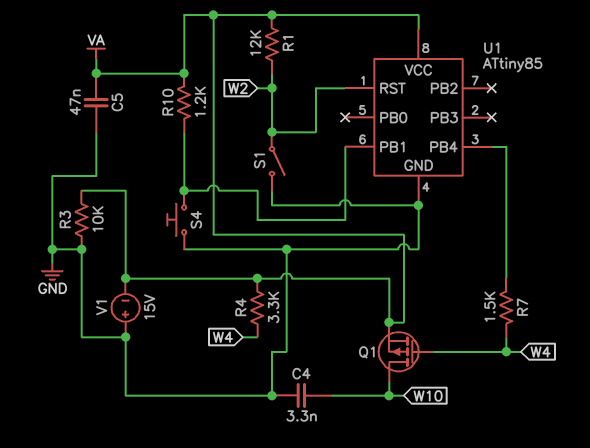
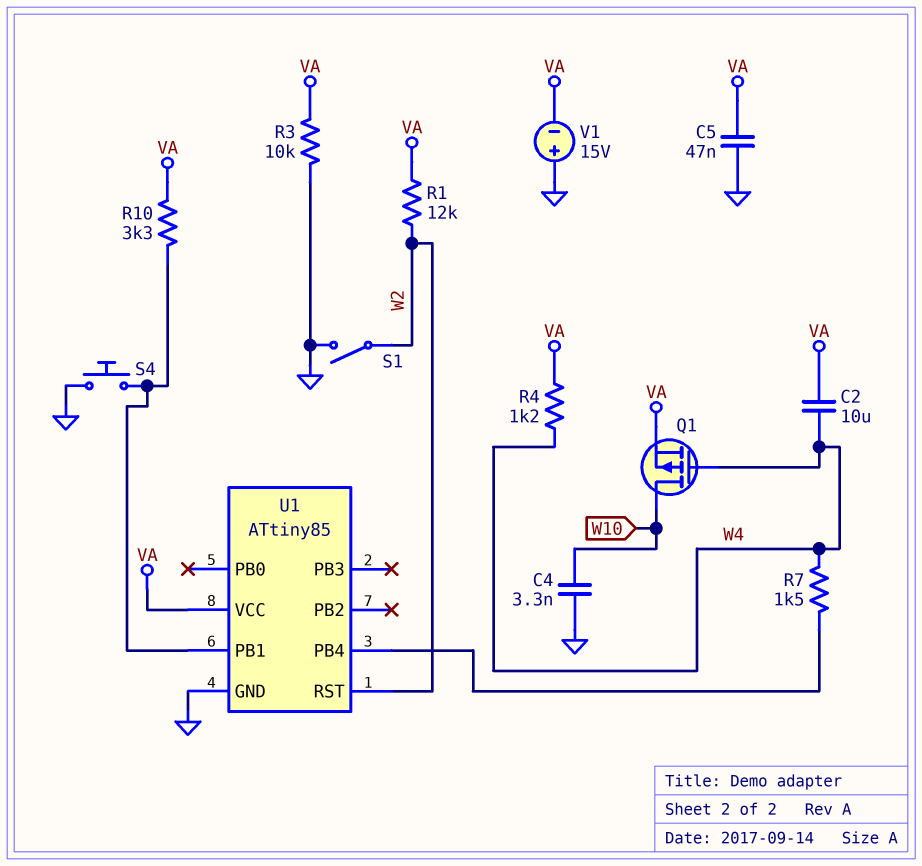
C2: none -> 10uF (VA, W4)
R4: 3.3k (VA, W4) -> 1.2k (VA, W4)
R10: 1.2k (U1/PB1, VA) -> 3.3k (U1/PB1, VA)

